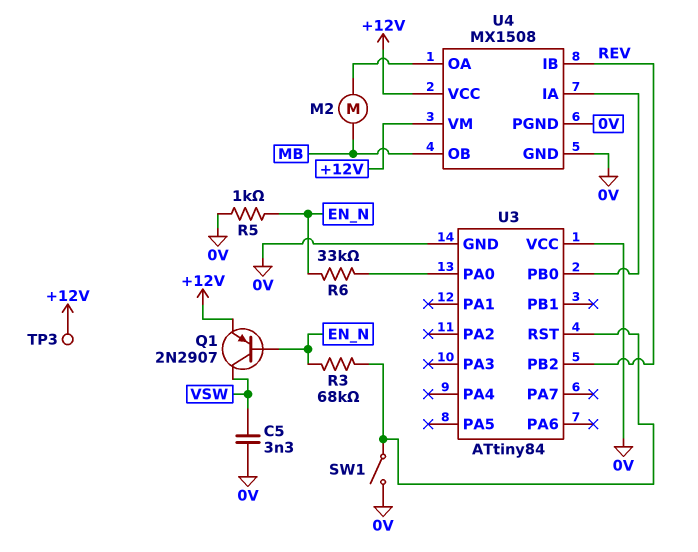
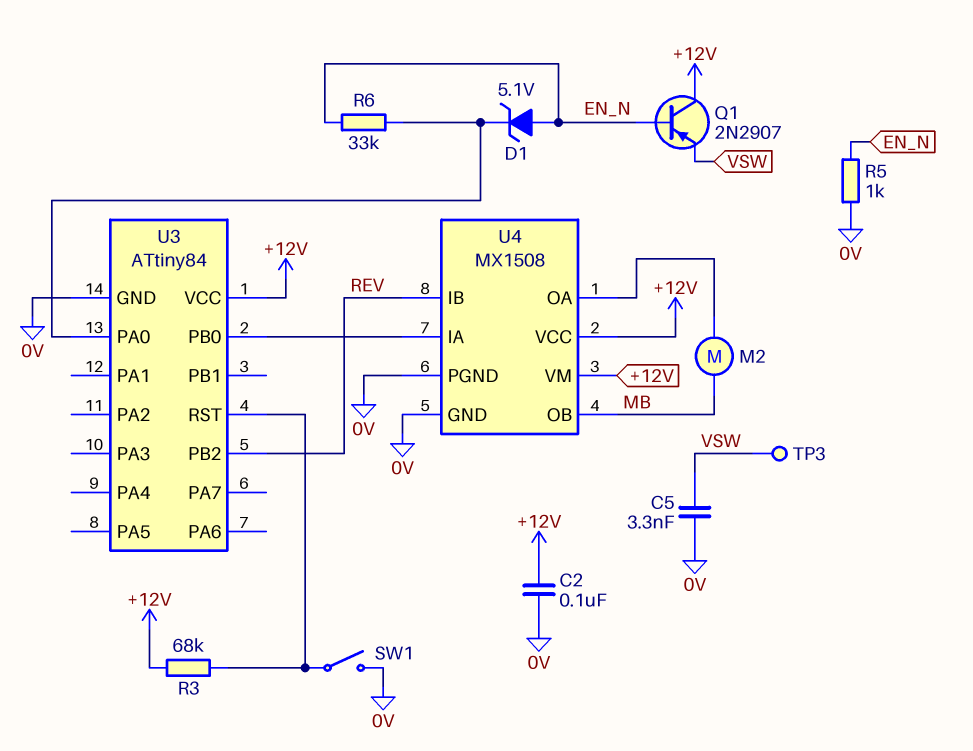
C2: none -> 100nF (+12V, 0V)
D1: none -> zener 5.1V (A EN_N, K U3/PA0)
Q1: PNP 2N2907 (B EN_N, C VSW, E +12V) -> PNP 2N2907 (B EN_N, C +12V, E VSW)
R3: 68k (EN_N, U3/RST) -> 68k (+12V, U3/RST)
TP3: test point (+12V) -> test point (VSW)
U3 pin VCC: 0V -> +12V

